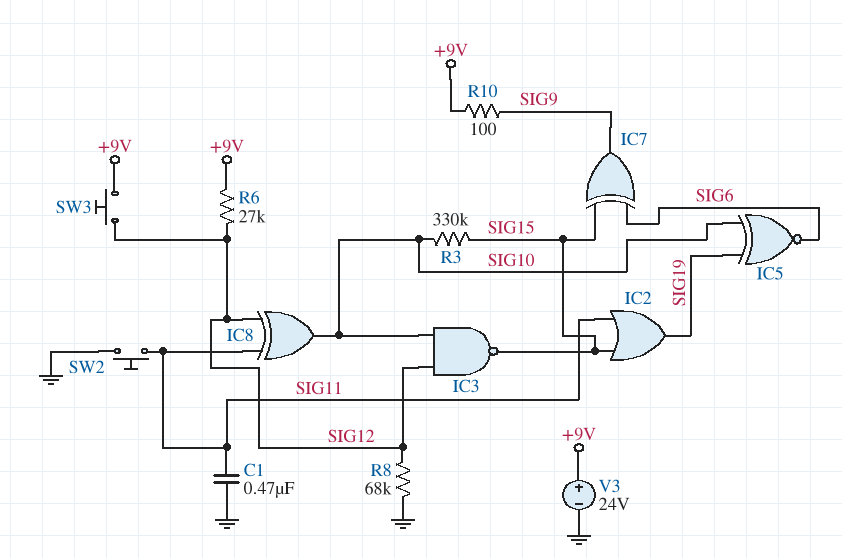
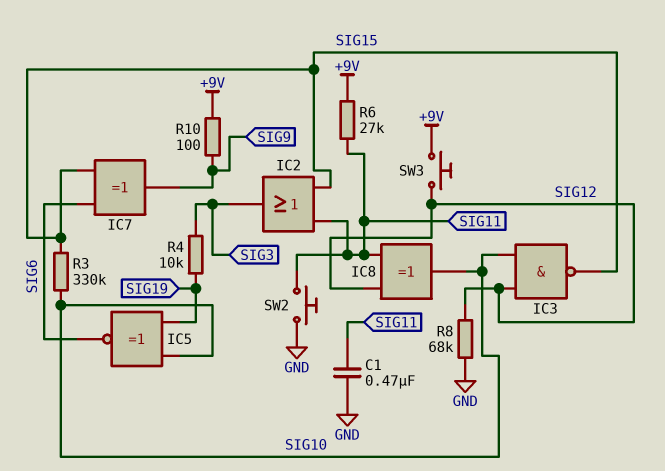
IC2: OR (in SIG11, in SIG15, out SIG19) -> OR (in SIG11, in SIG15, out SIG3)
R4: none -> 10k (SIG3, SIG19)
R6: 27k (+9V, SIG12) -> 27k (+9V, SIG11)
V3: 24V (plus +9V, minus GND) -> none

